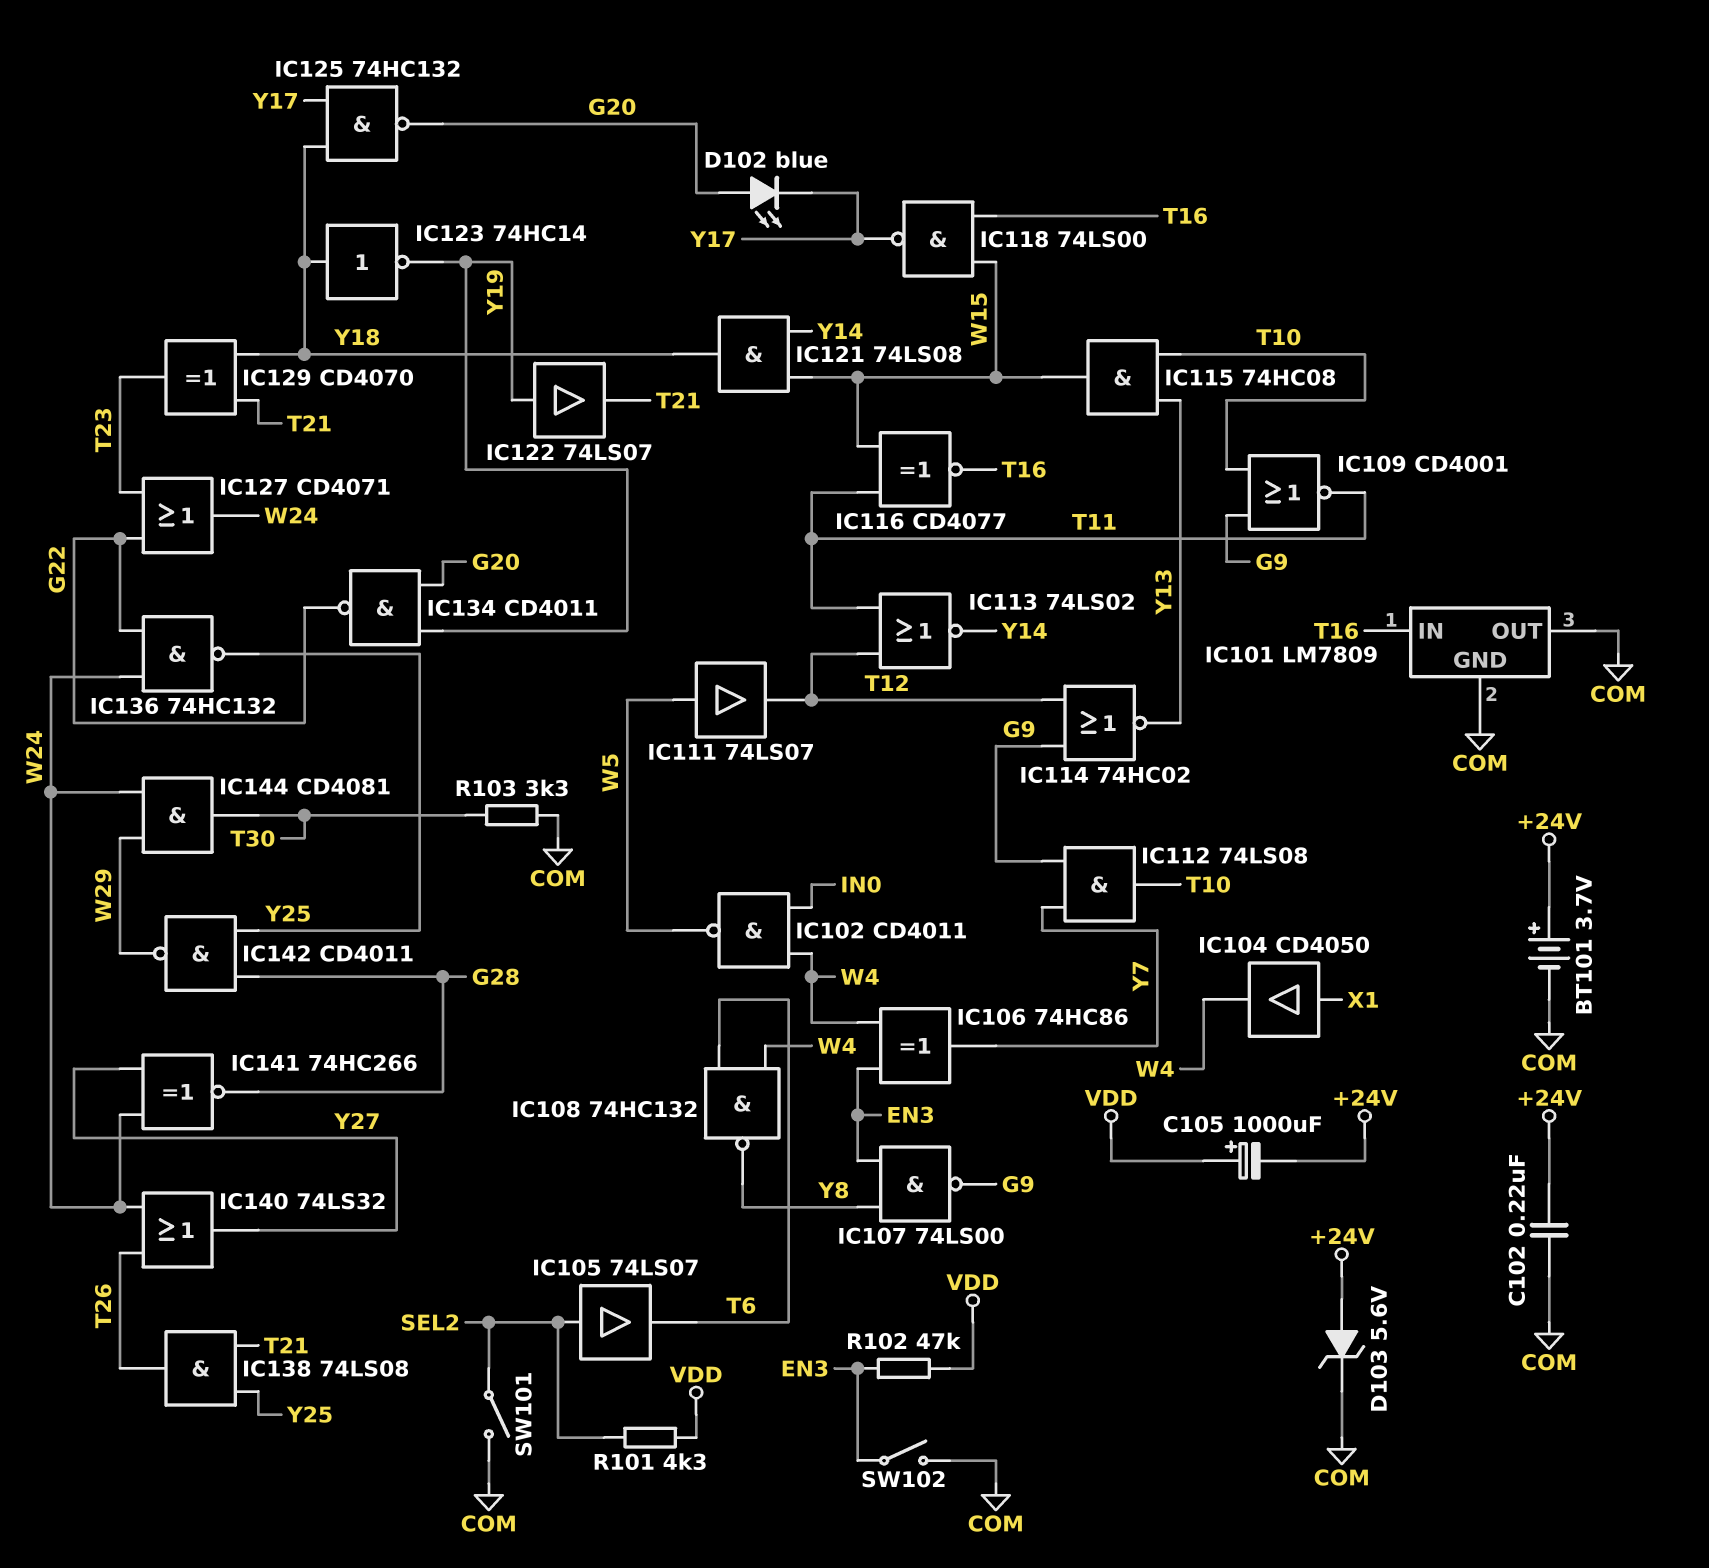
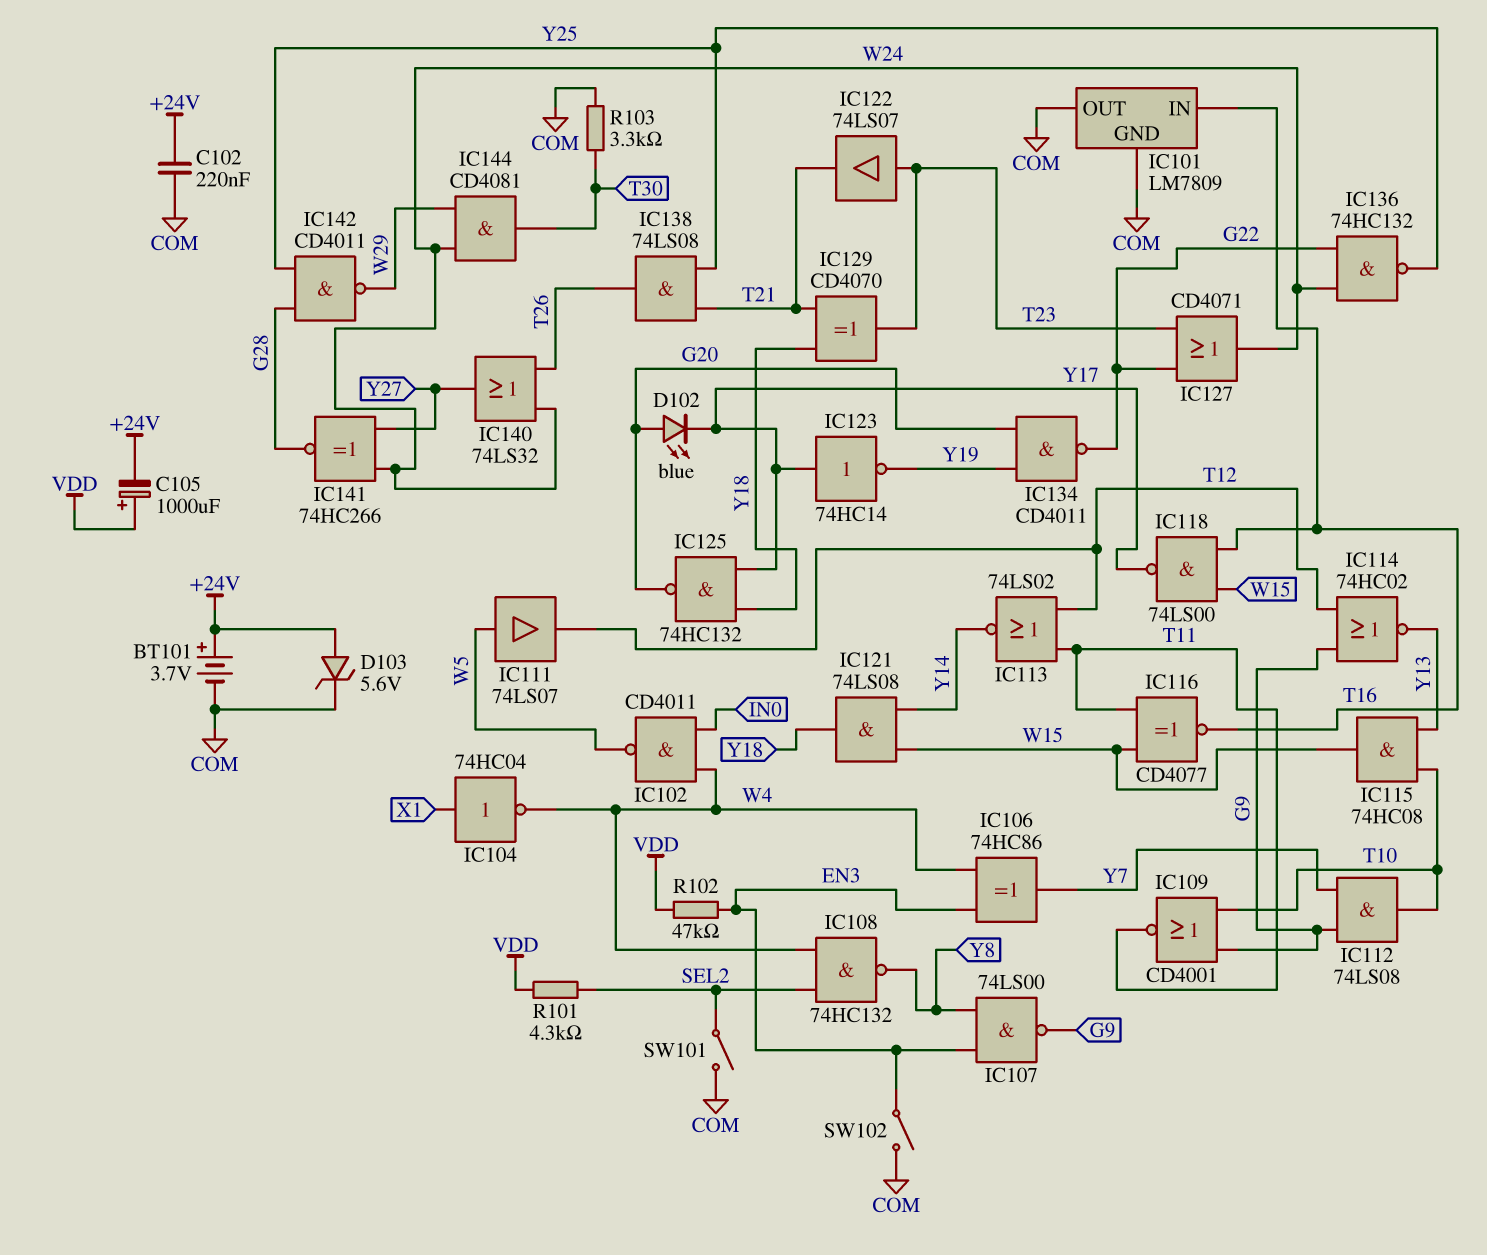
IC104: buffer CD4050 (in X1, out W4) -> NOT 74HC04 (in X1, out W4)
IC105: buffer 74LS07 (in SEL2, out T6) -> none
IC108: NAND 74HC132 (in T6, in W4, out Y8) -> NAND 74HC132 (in SEL2, in W4, out Y8)
IC122: buffer 74LS07 (in Y19, out T21) -> buffer 74LS07 (in T23, out T21)
IC123: NOT 74HC14 (in Y18, out Y19) -> NOT 74HC14 (in Y17, out Y19)

